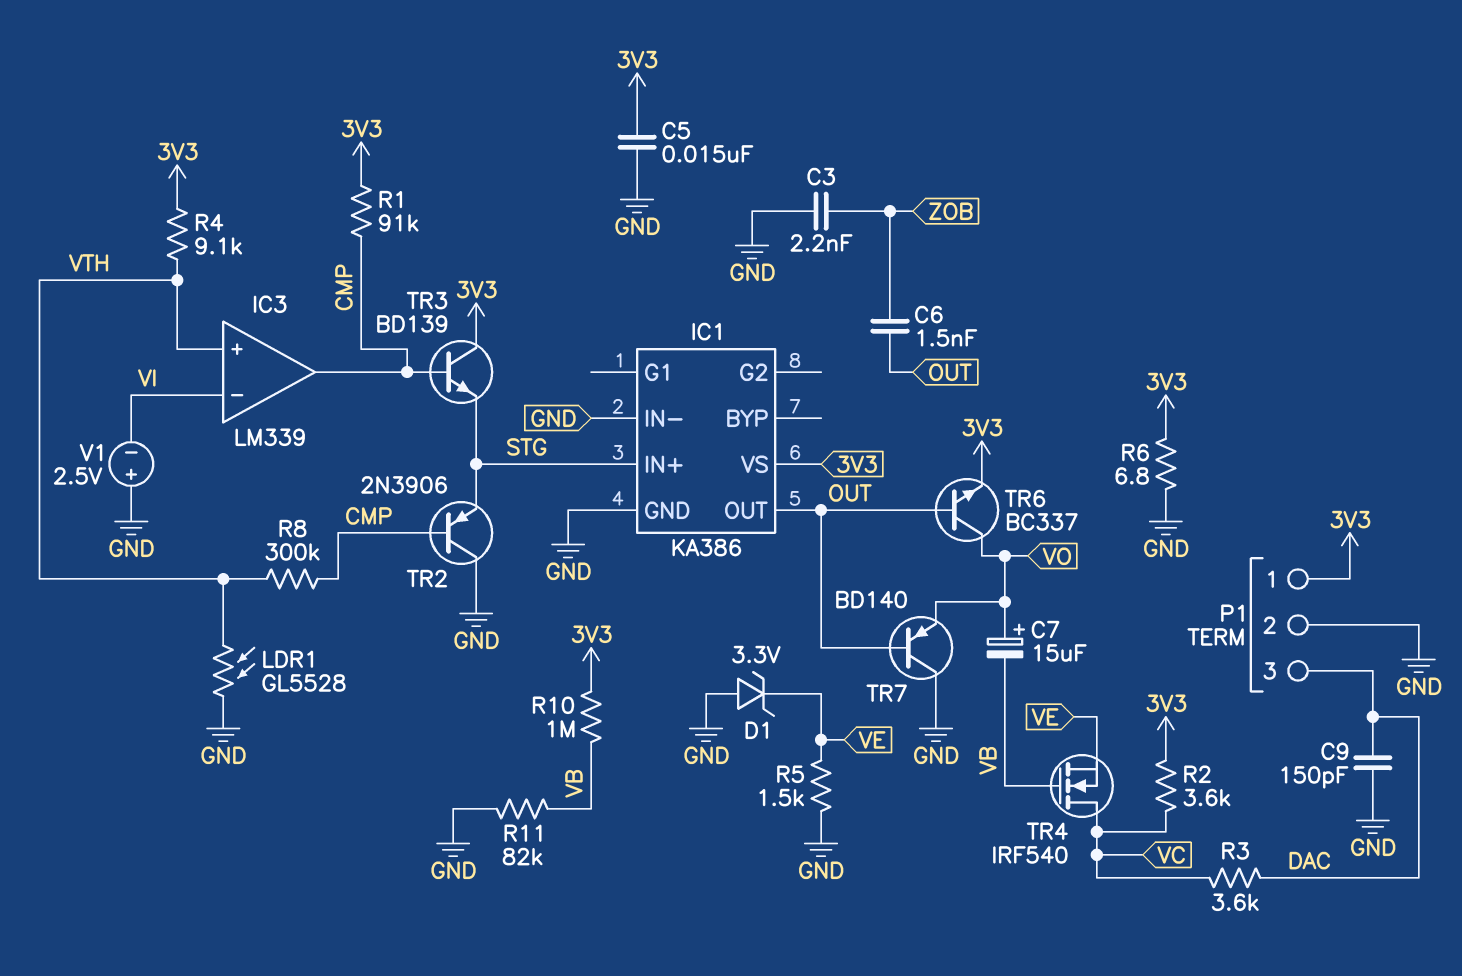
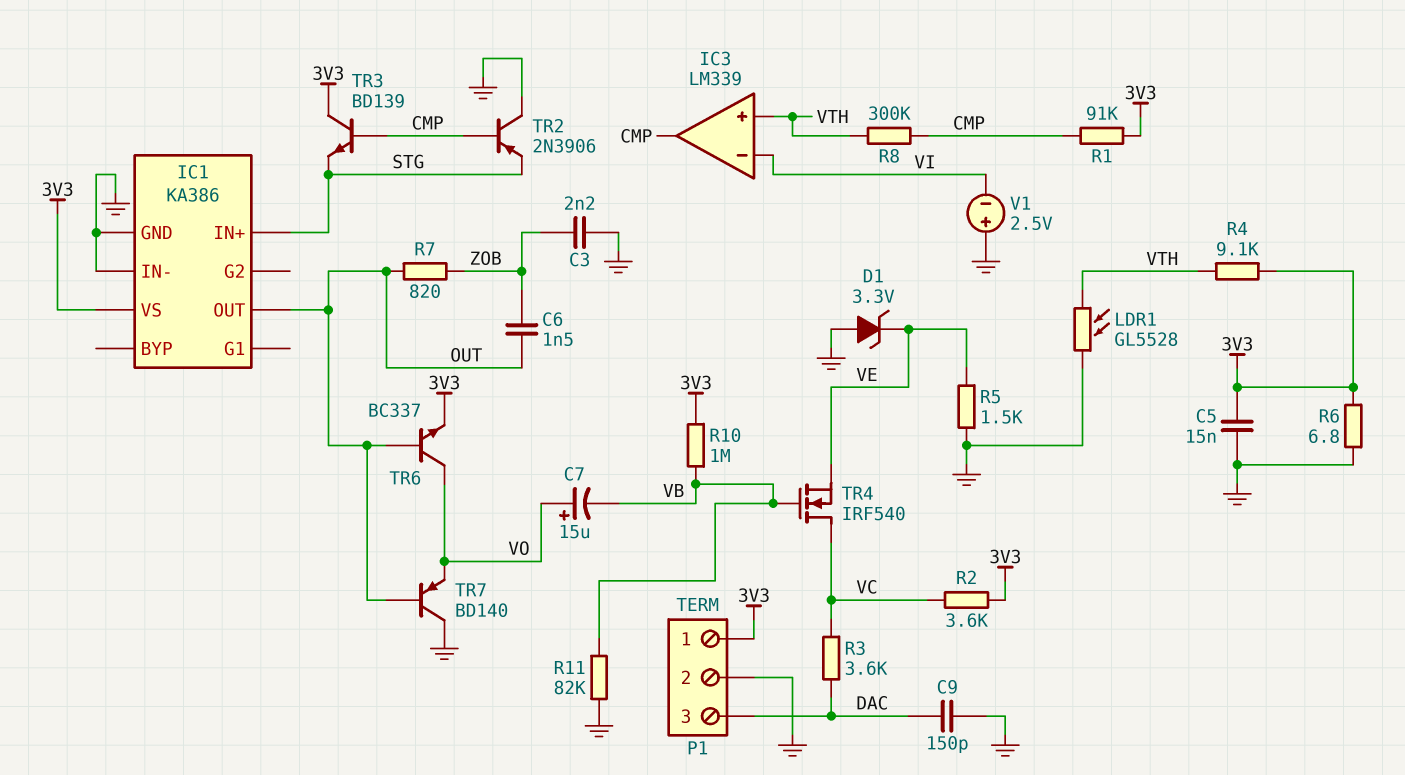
R7: none -> 820 (OUT, ZOB)

